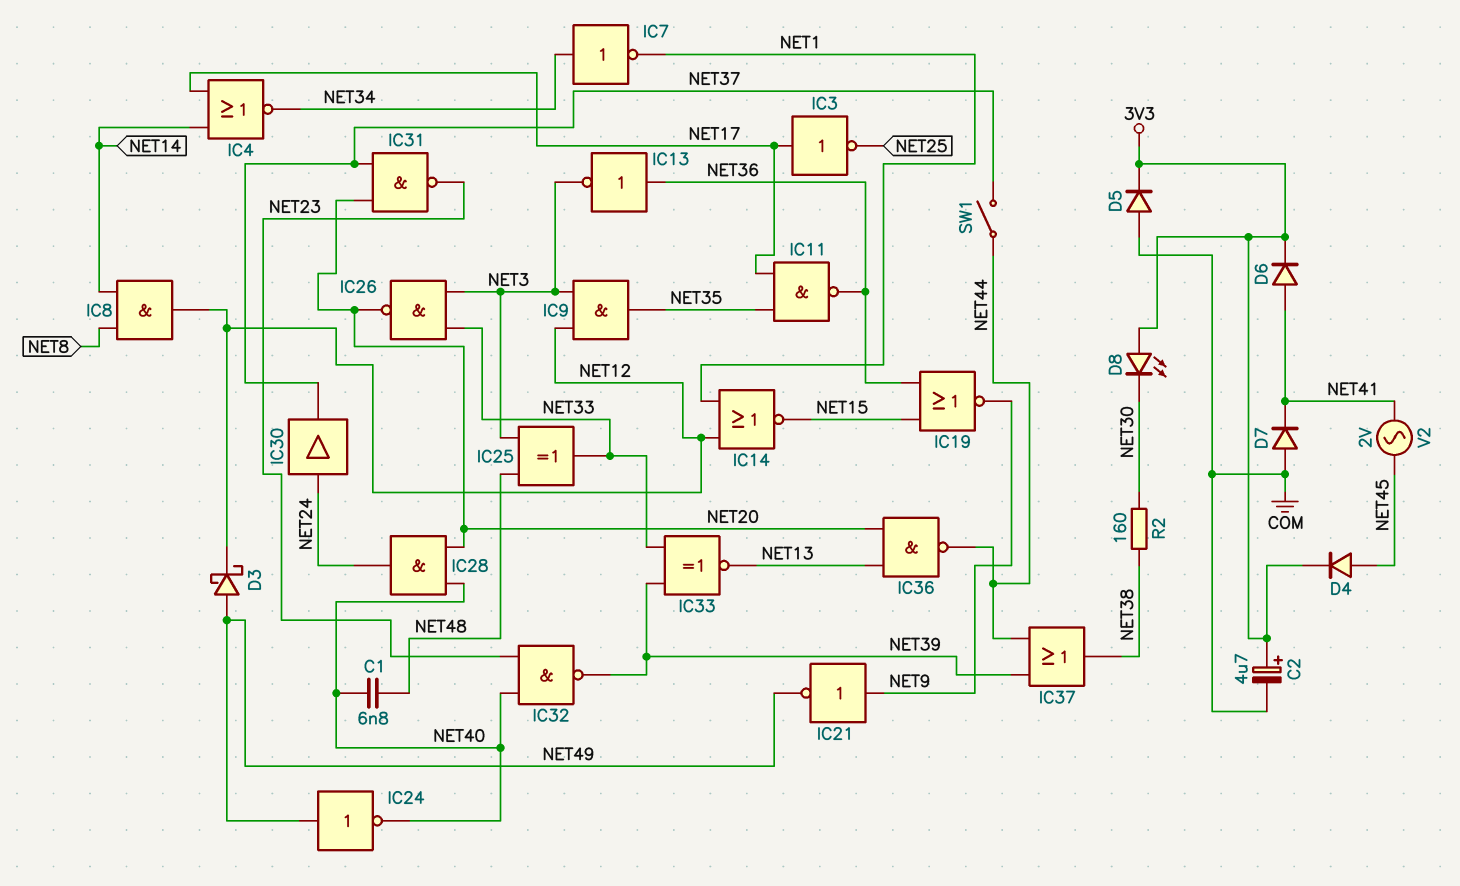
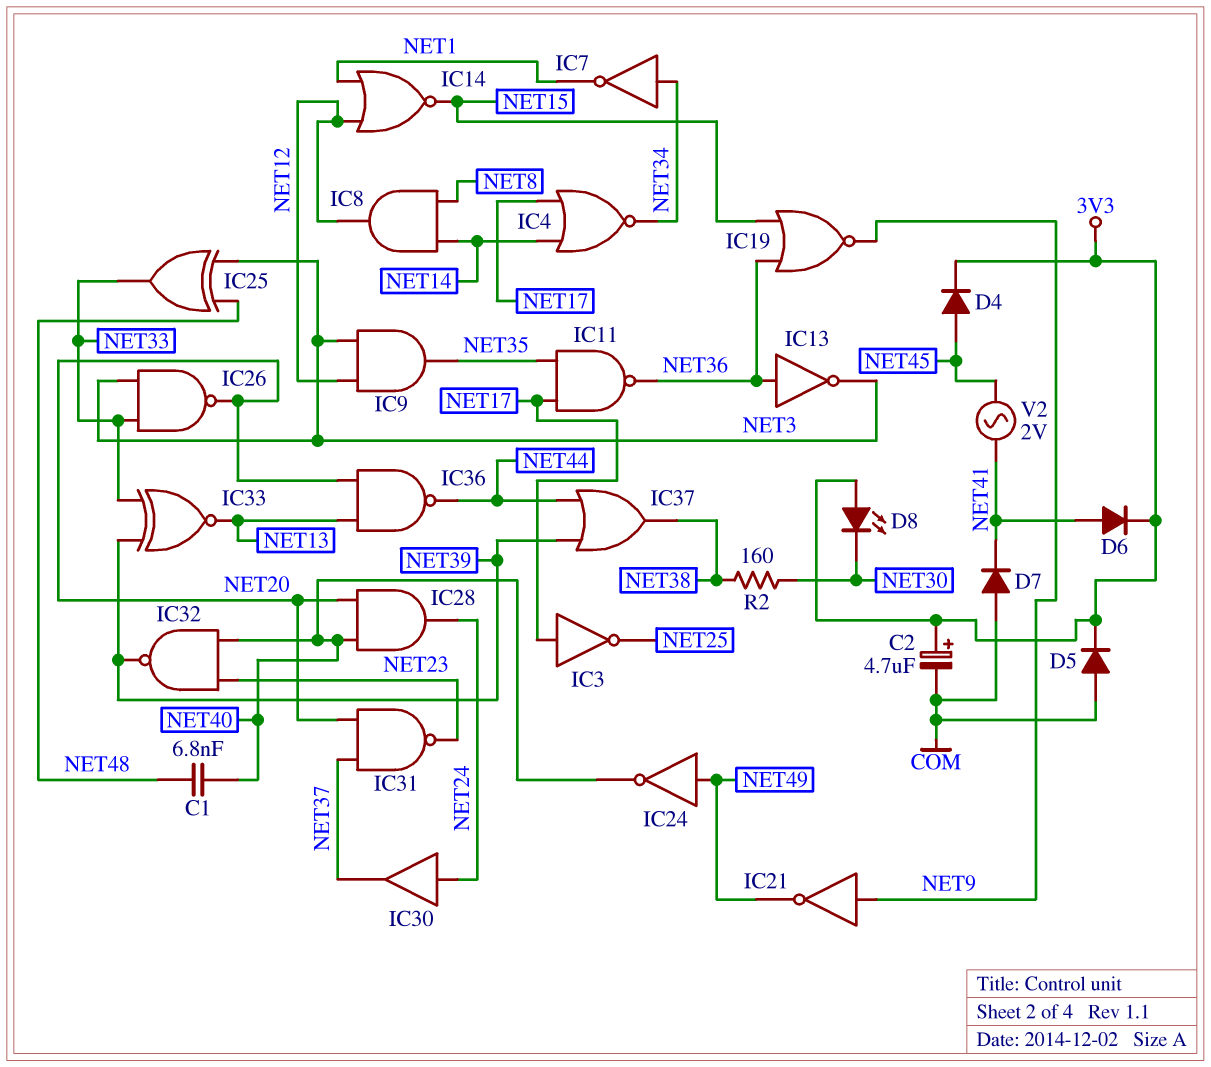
D3: schottky (A NET49, K NET12) -> none
SW1: switch (NET37, NET44) -> none

